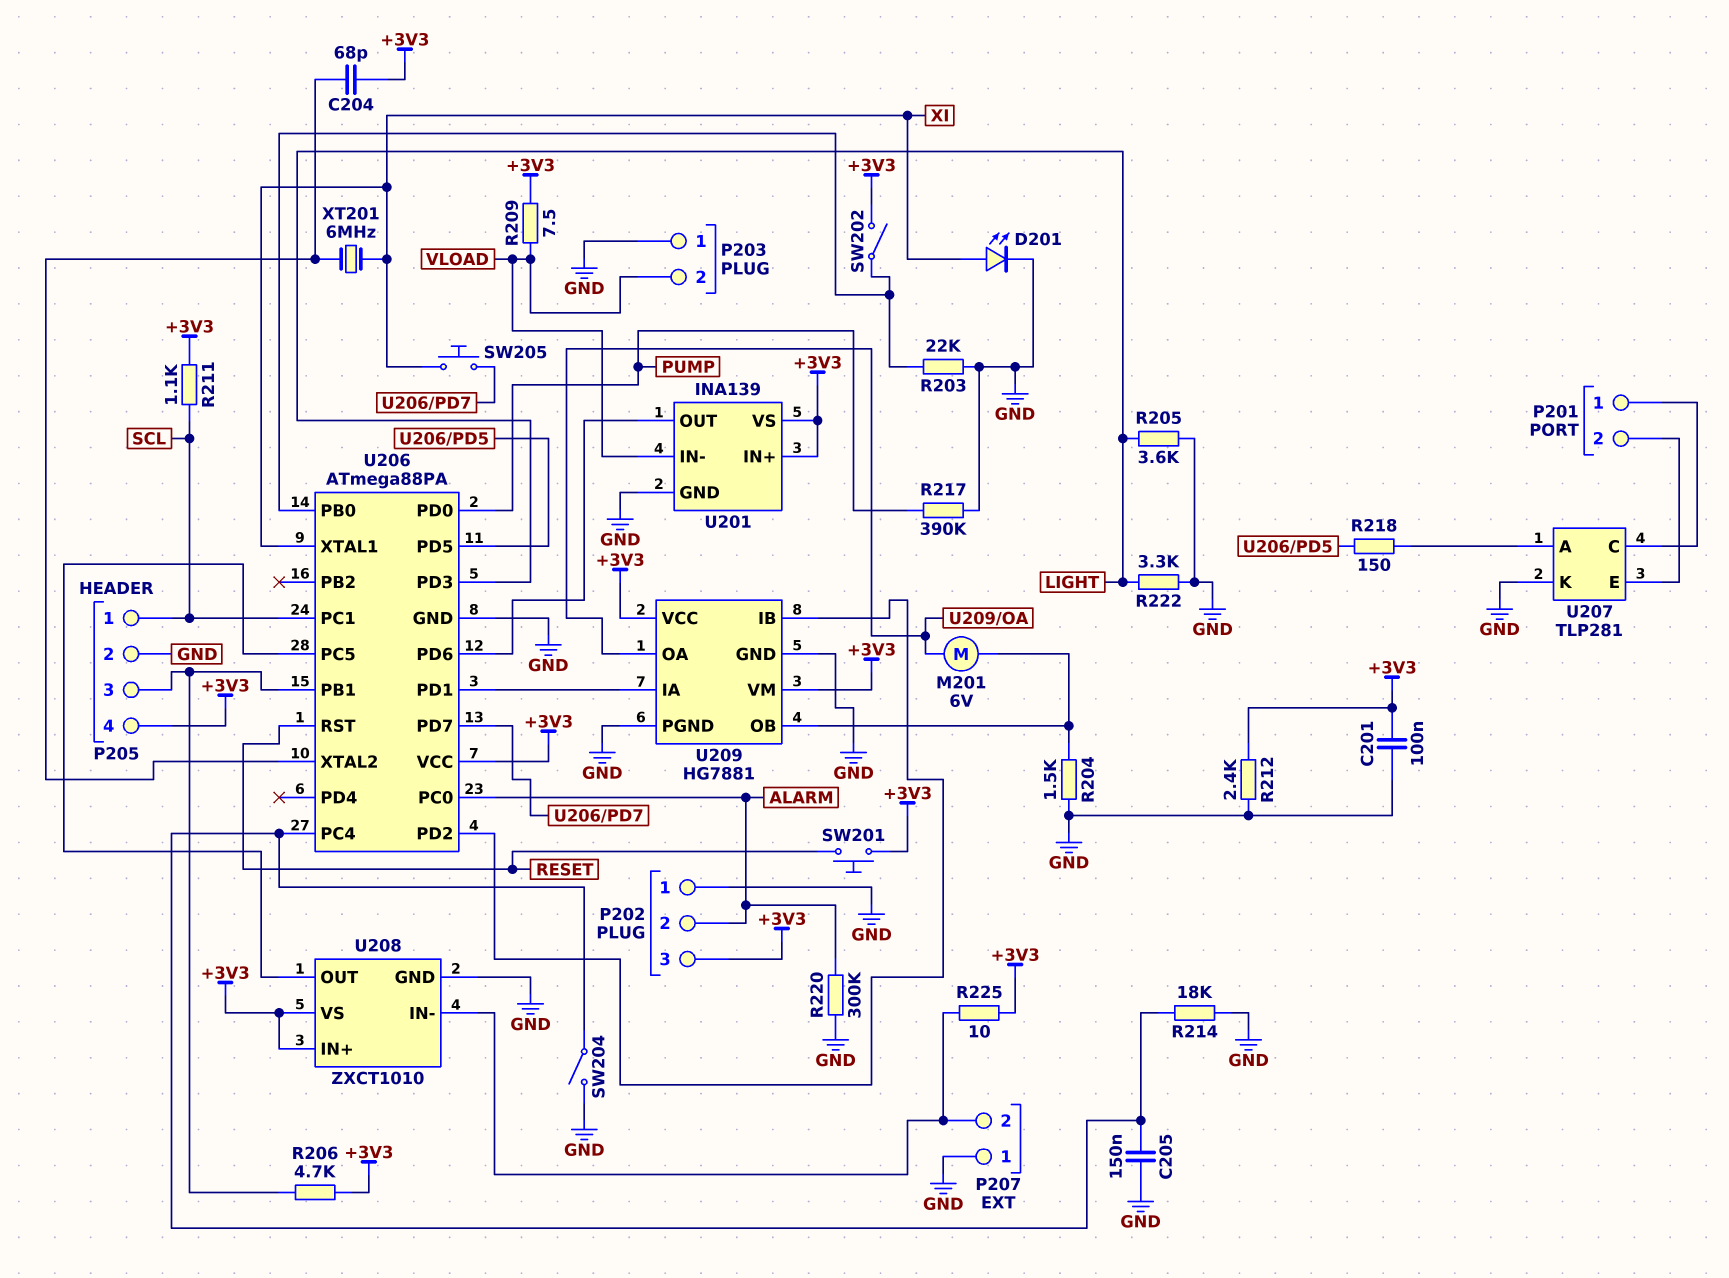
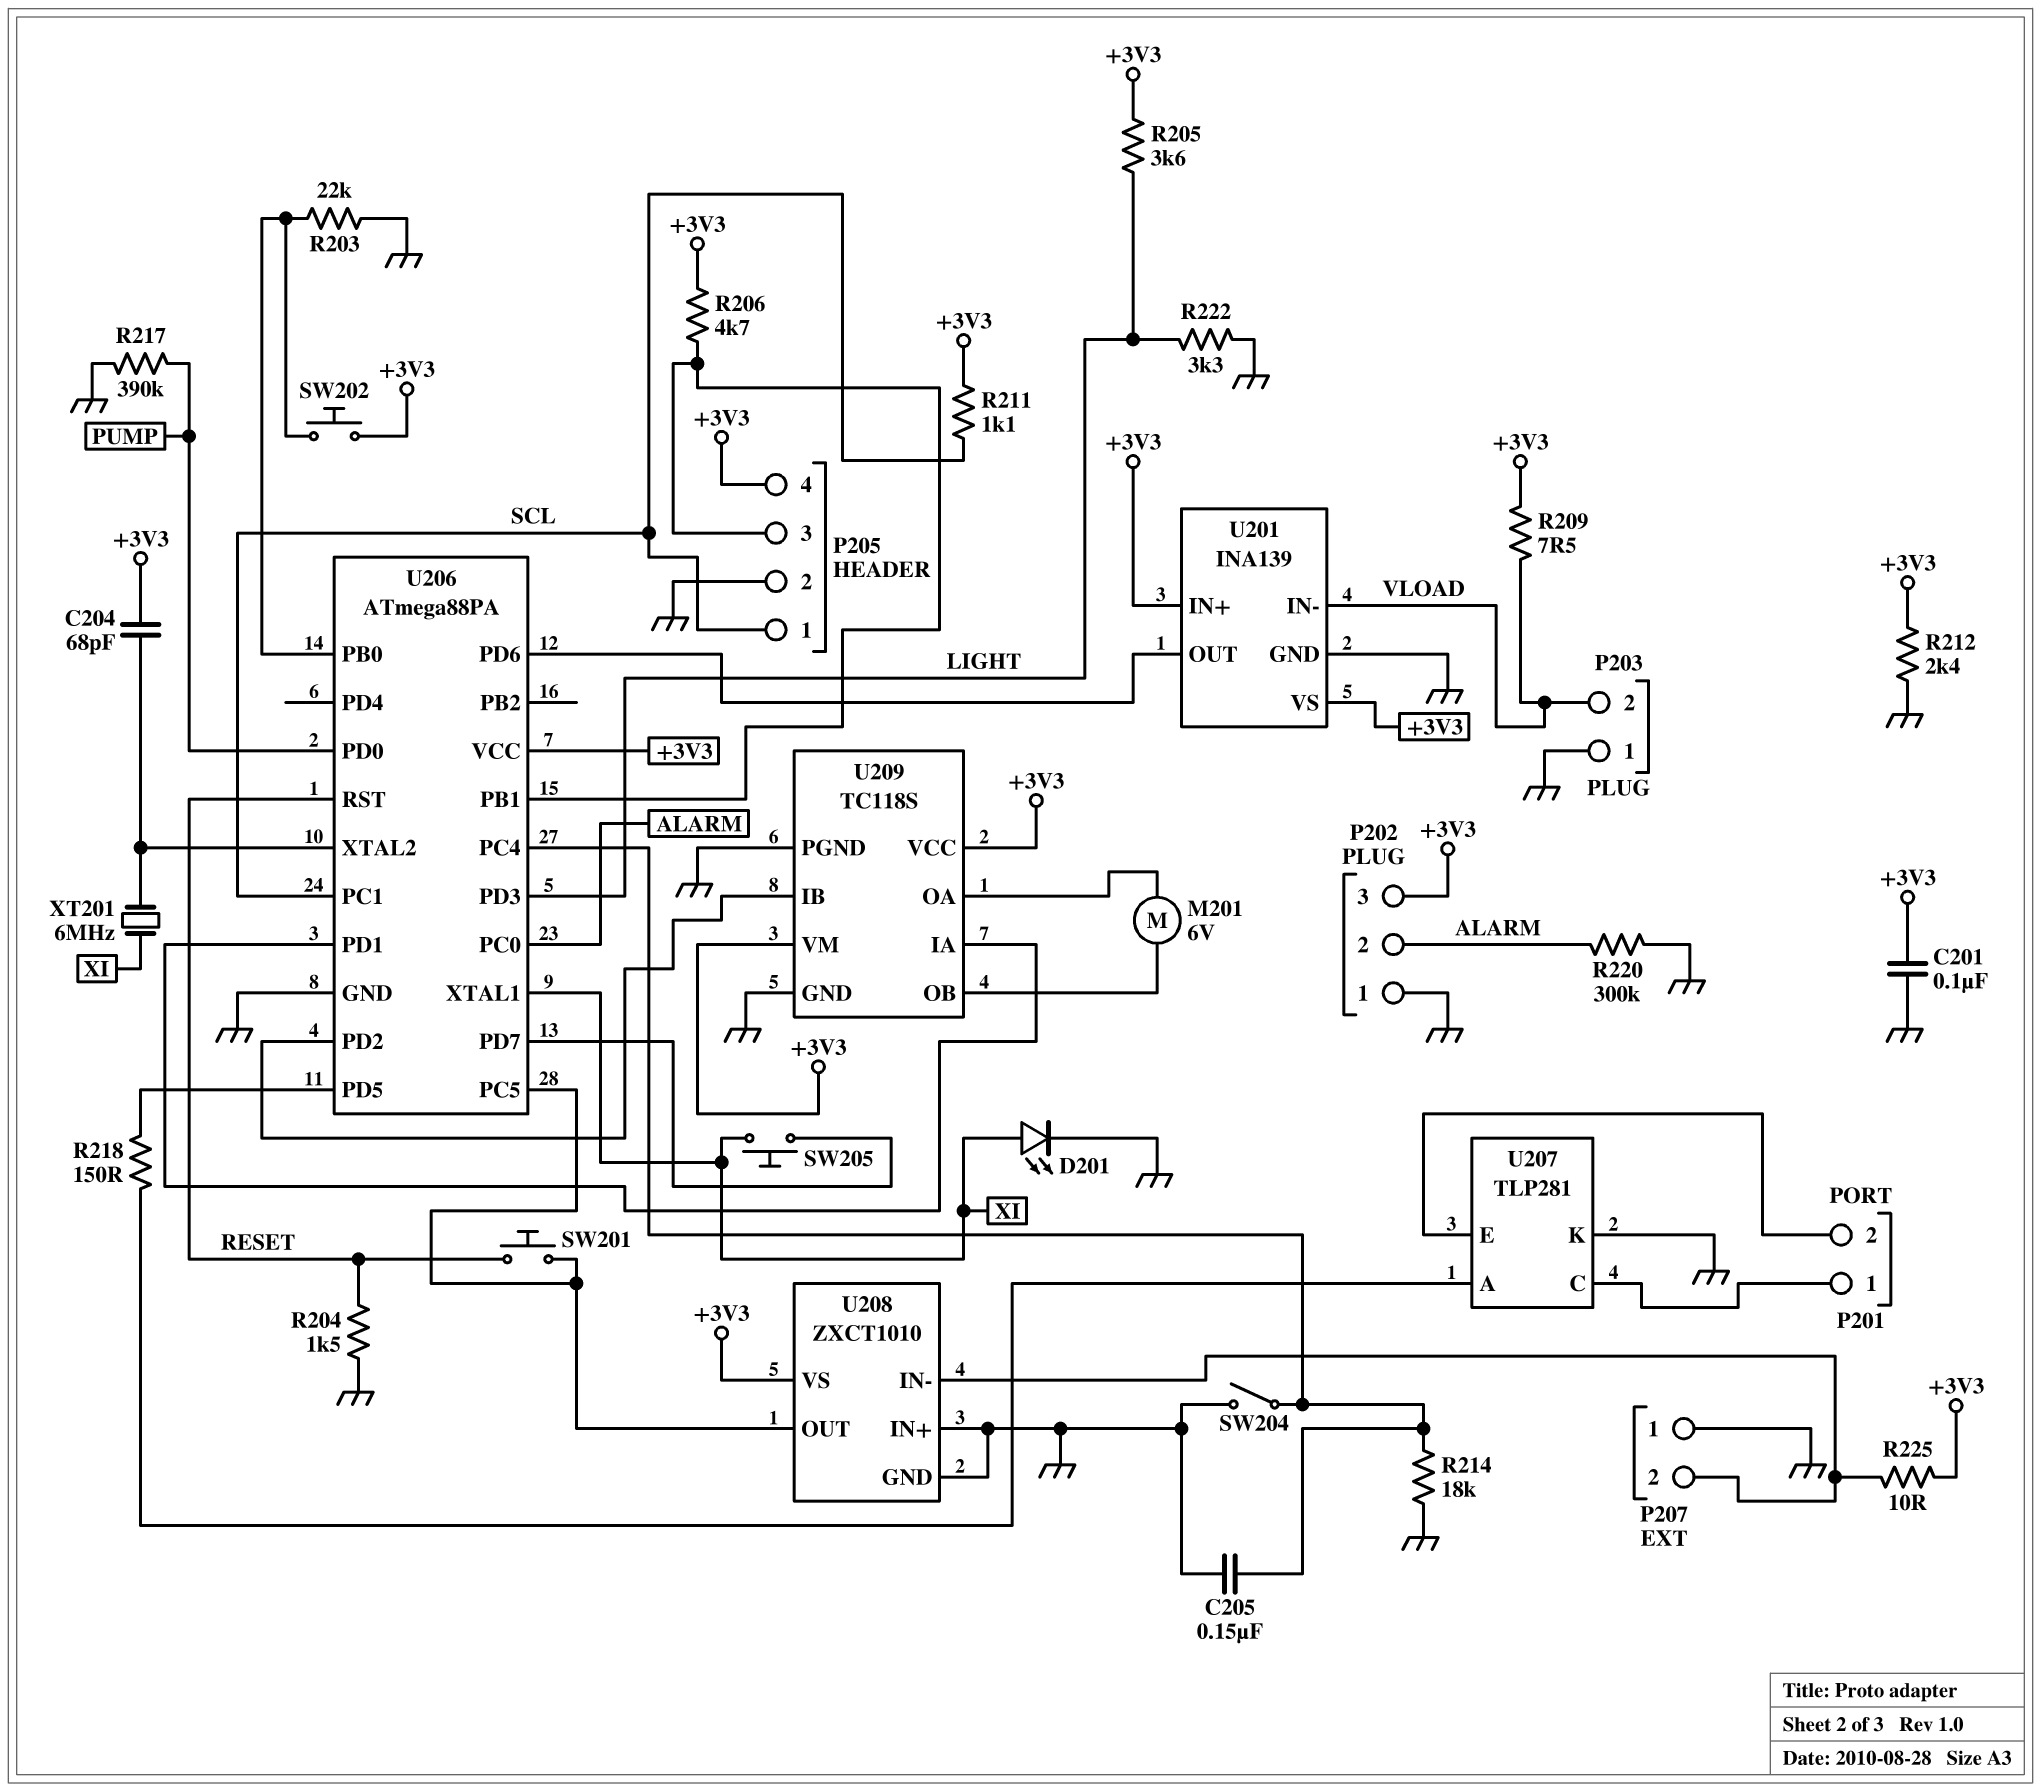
R204: 1.5k (GND, U209/OB) -> 1.5k (GND, RESET)
R205: 3.6k (GND, LIGHT) -> 3.6k (+3V3, LIGHT)
SW201: button (+3V3, RESET) -> button (RESET, U206/PC5)
SW202: switch (+3V3, U206/PB0) -> button (+3V3, U206/PB0)
U208 pin IN+: +3V3 -> GND
U209: HG7881 -> TC118S

